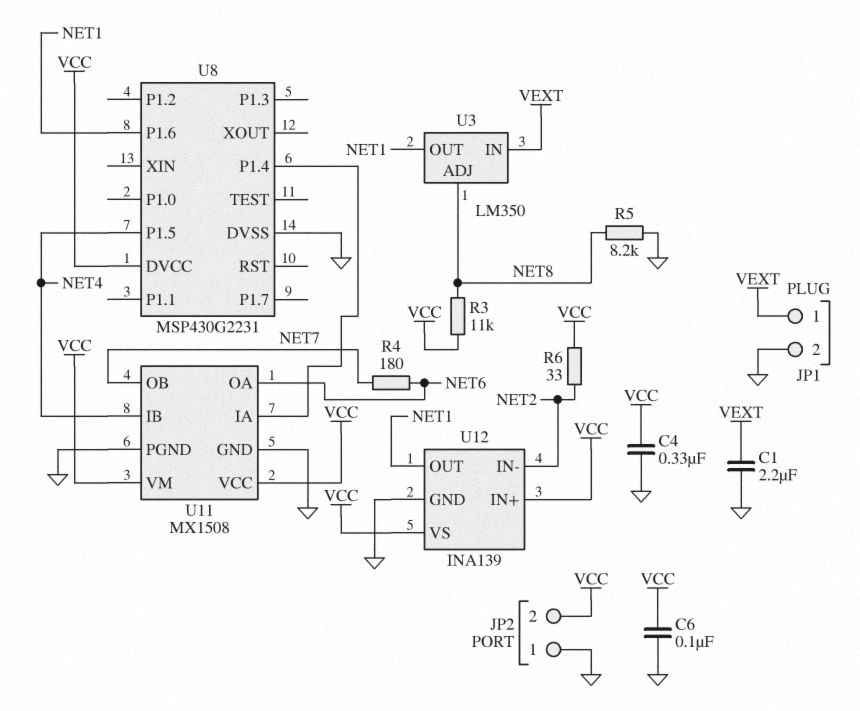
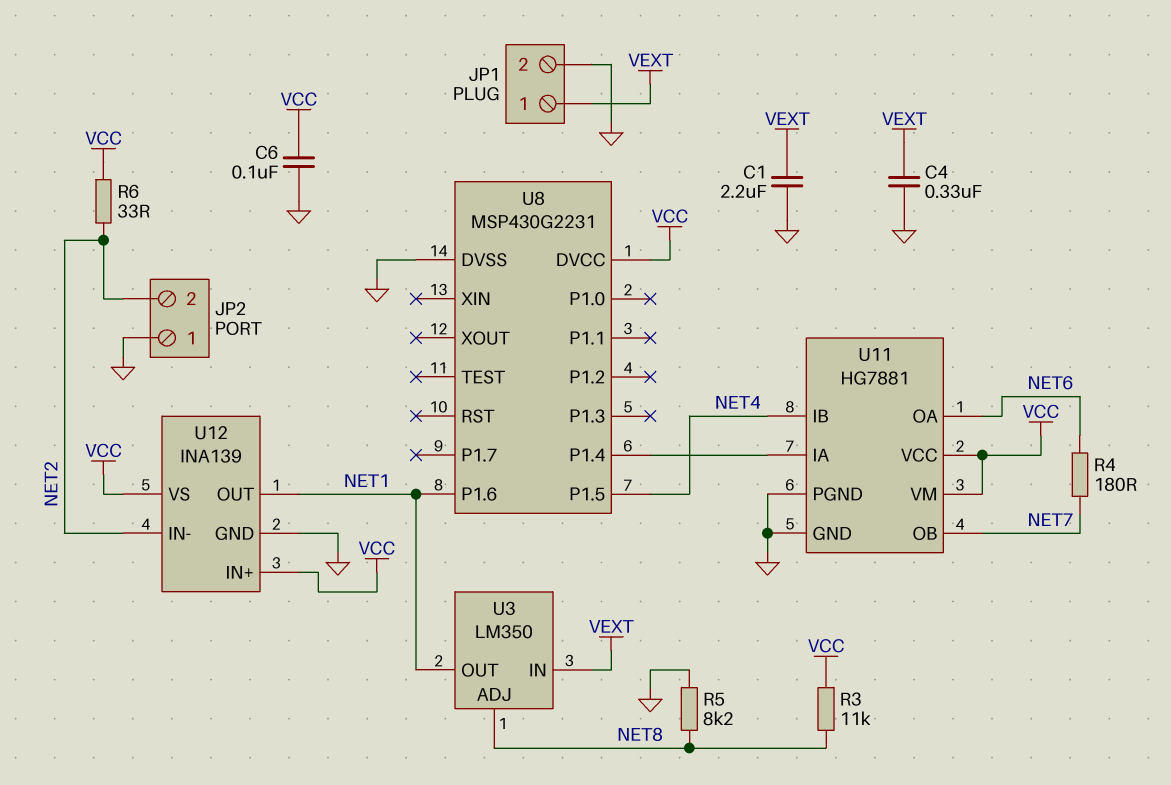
C4: 330nF (GND, VCC) -> 330nF (GND, VEXT)
JP2 pin 2: VCC -> NET2
U11: MX1508 -> HG7881

